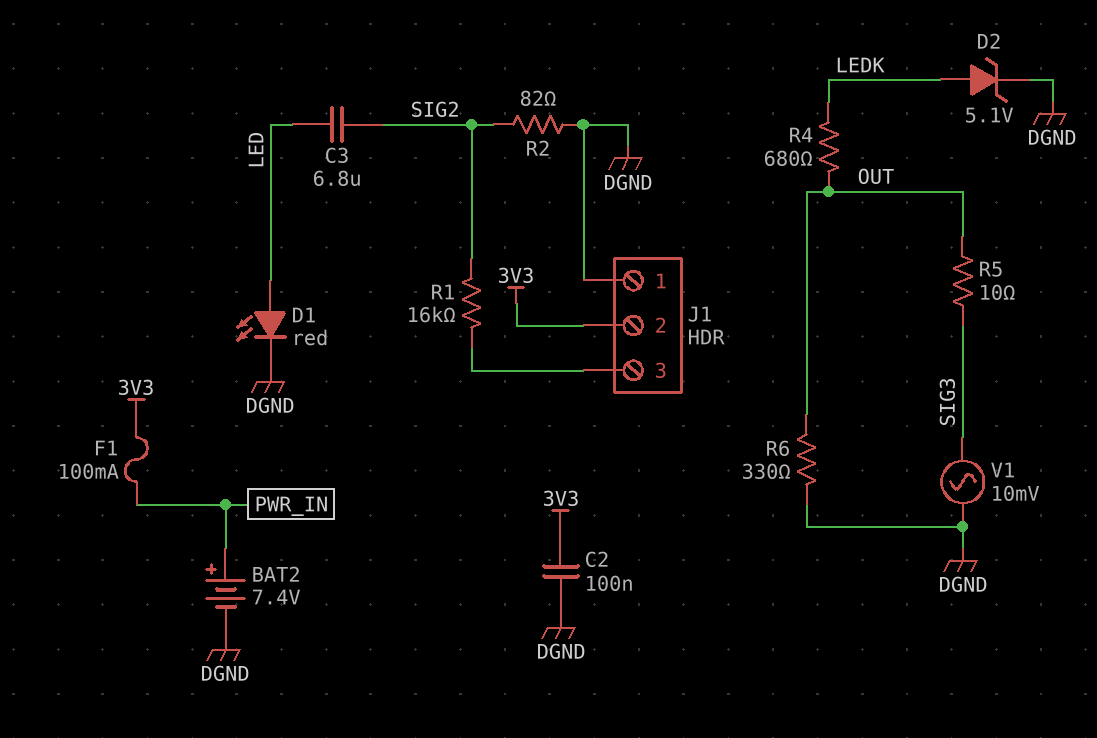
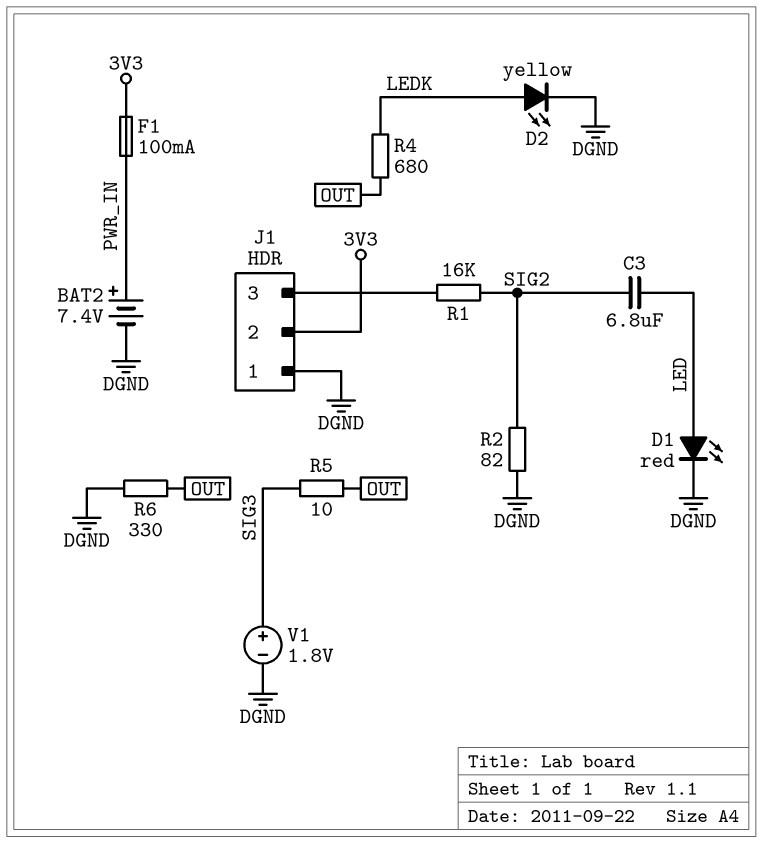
C2: 100nF (3V3, DGND) -> none
D2: zener 5.1V (A LEDK, K DGND) -> LED yellow (A LEDK, K DGND)
V1: AC 10mV (DGND, SIG3) -> 1.8V (plus SIG3, minus DGND)

